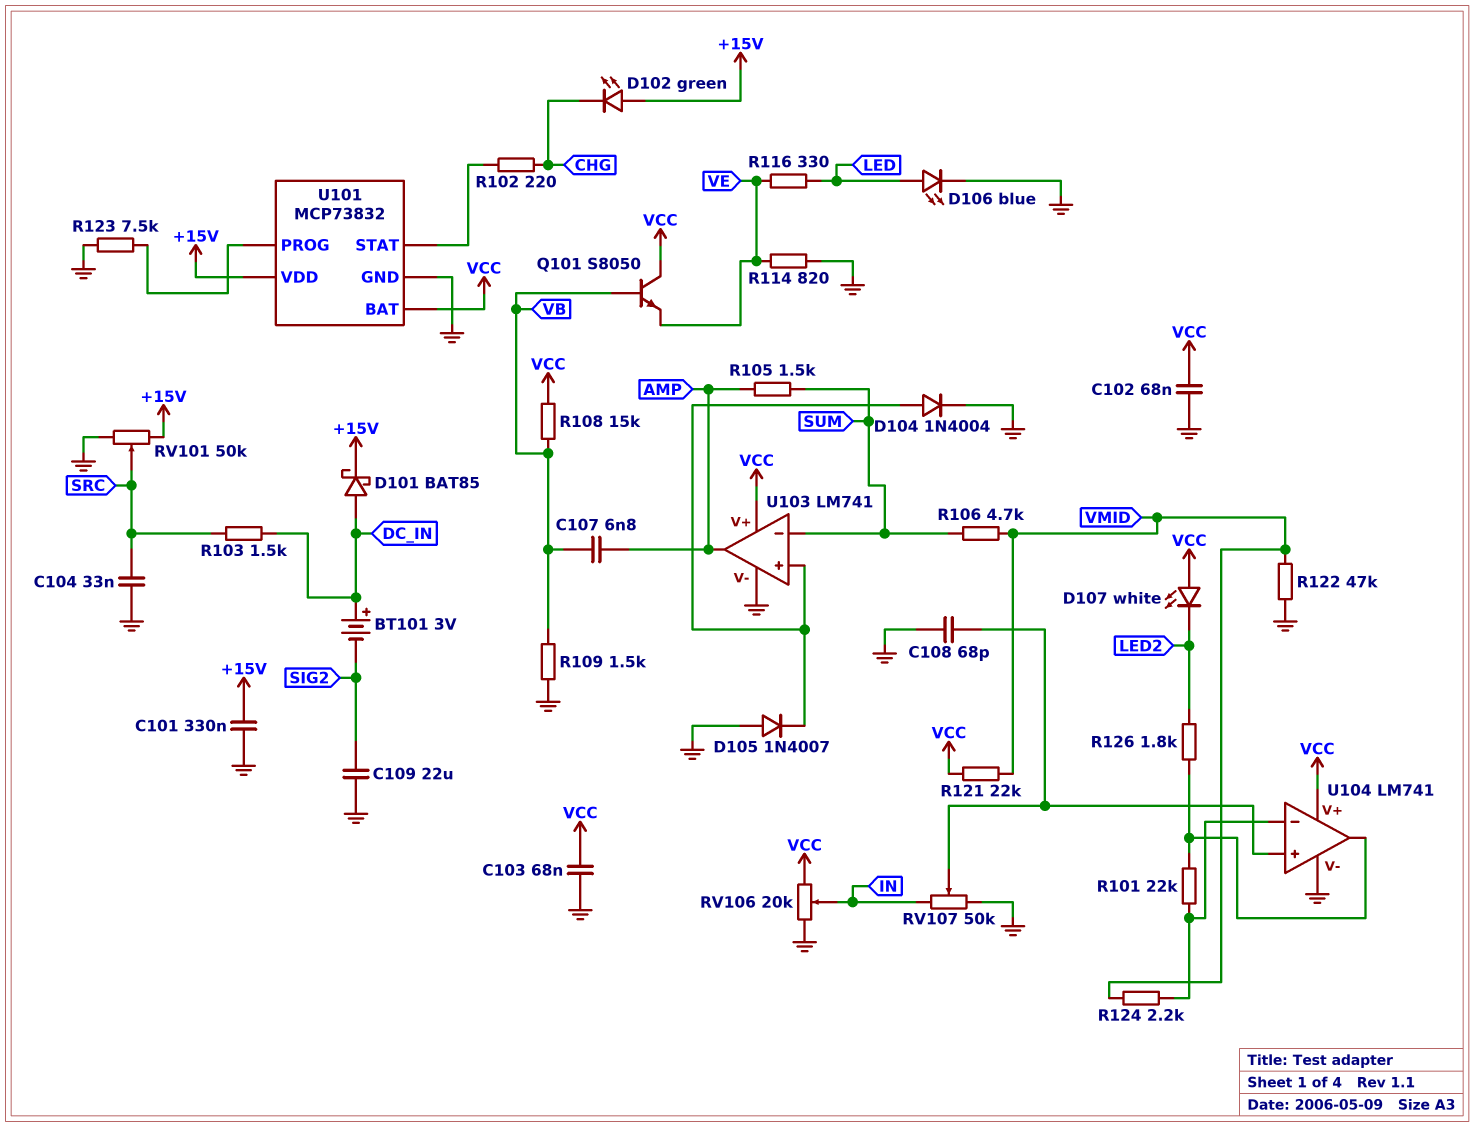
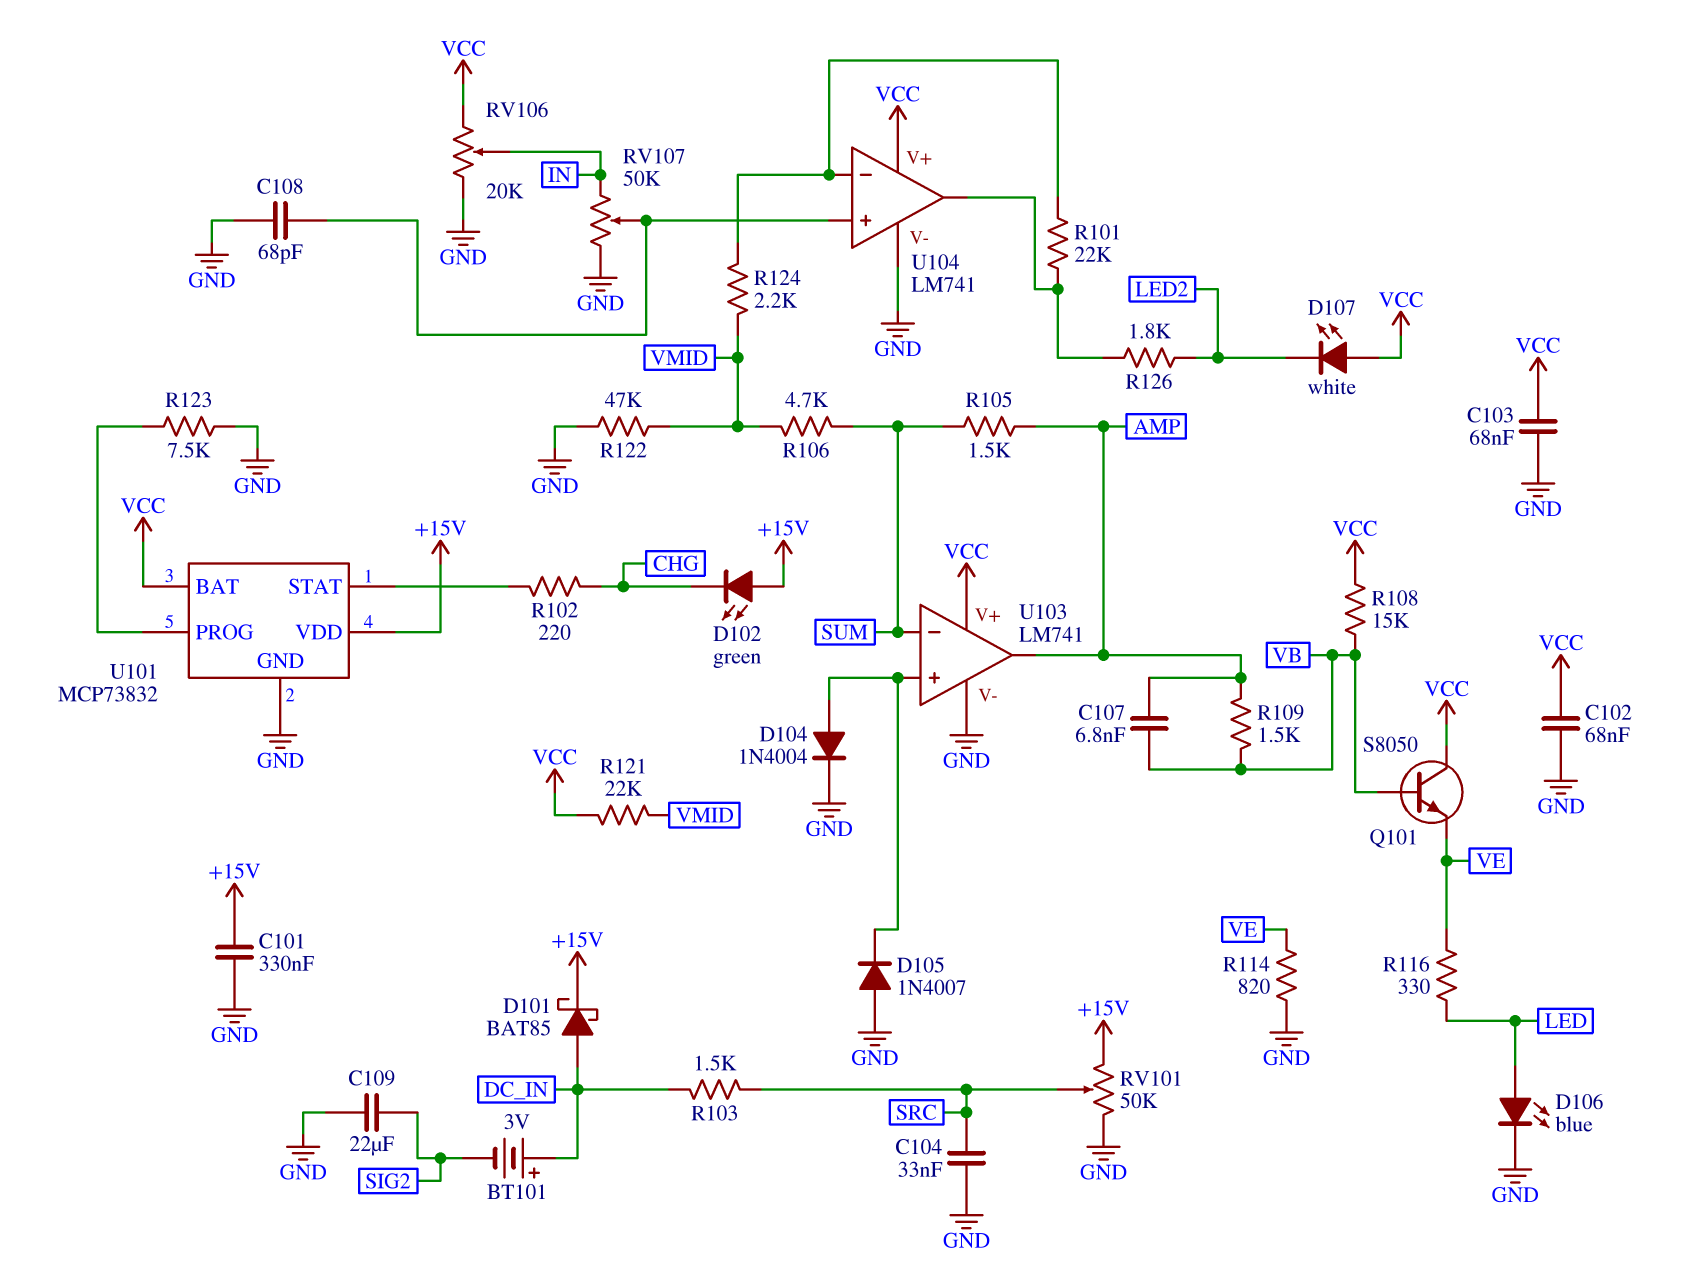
R109: 1.5k (GND, VB) -> 1.5k (AMP, VB)

